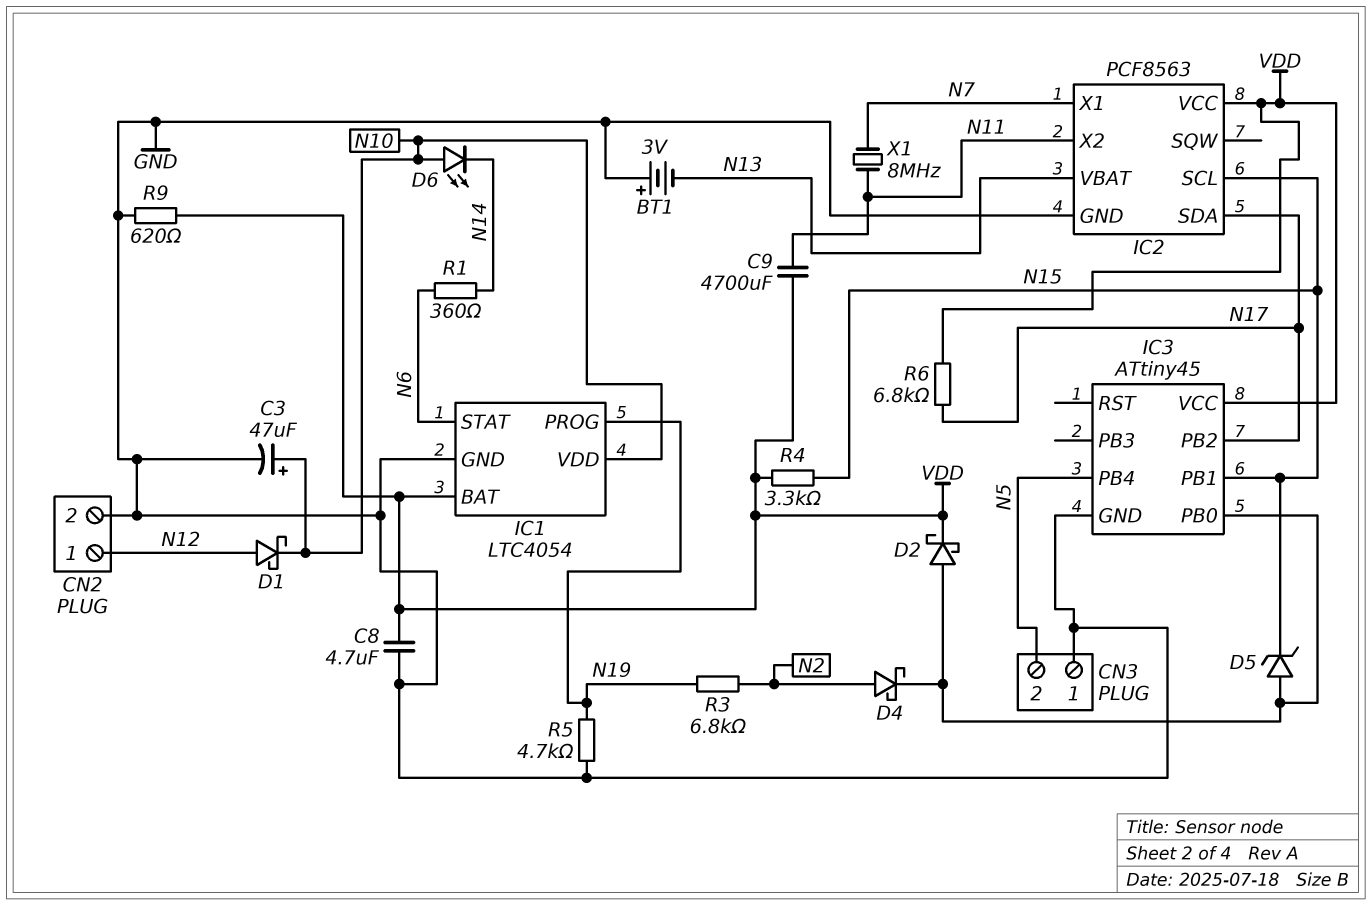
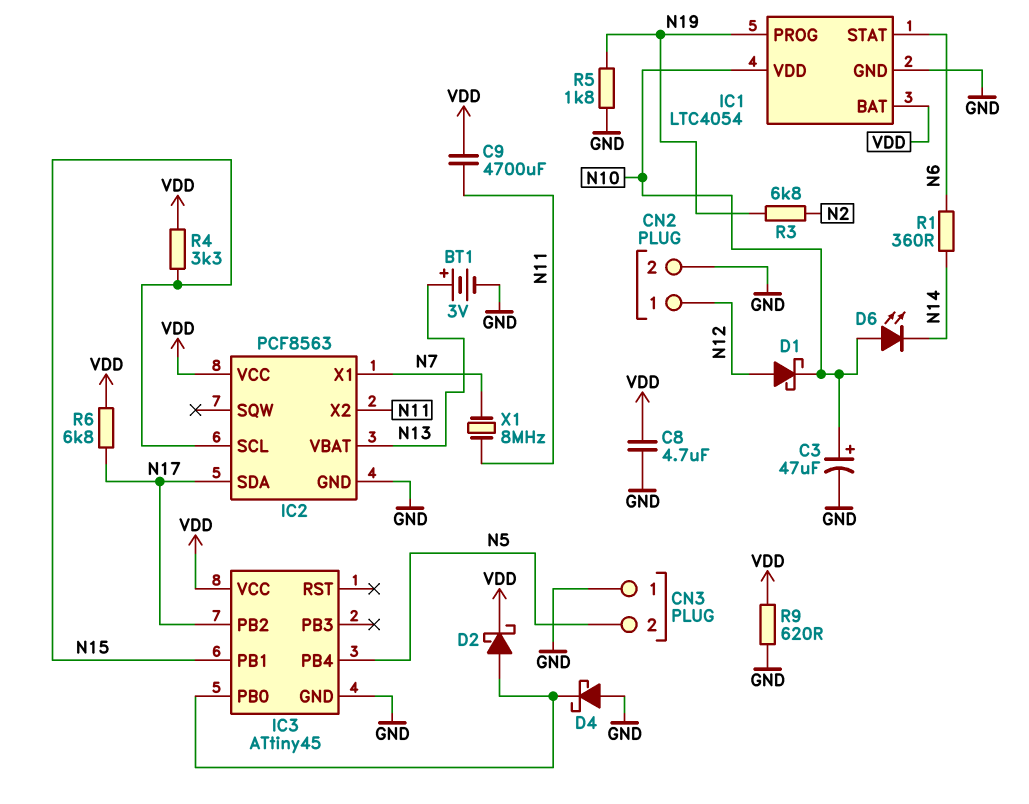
BT1: 3V (plus GND, minus N13) -> 3V (plus N13, minus GND)
D4: schottky (A N2, K IC3/PB0) -> schottky (A GND, K IC3/PB0)
D5: zener (A IC3/PB0, K N15) -> none
R5: 4.7k (GND, N19) -> 1.8k (GND, N19)

